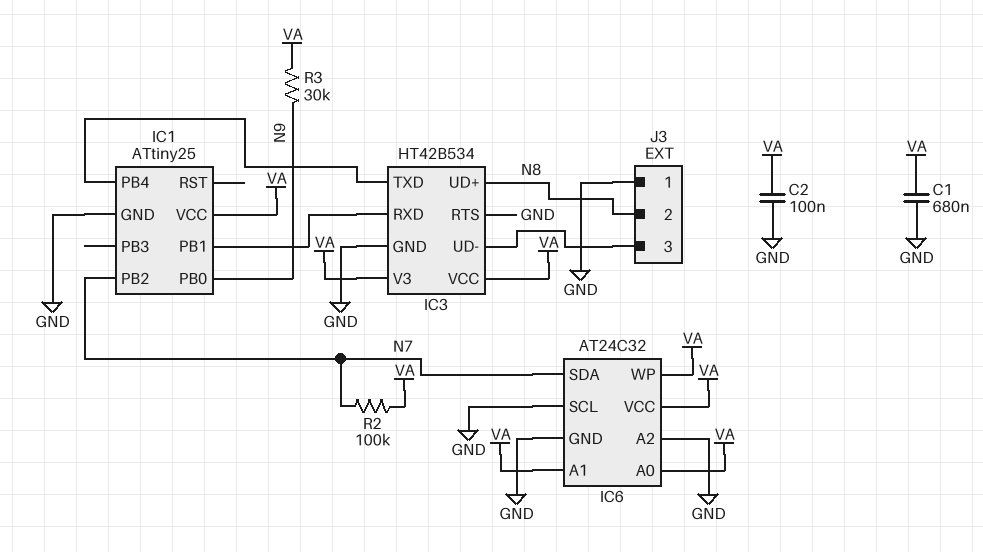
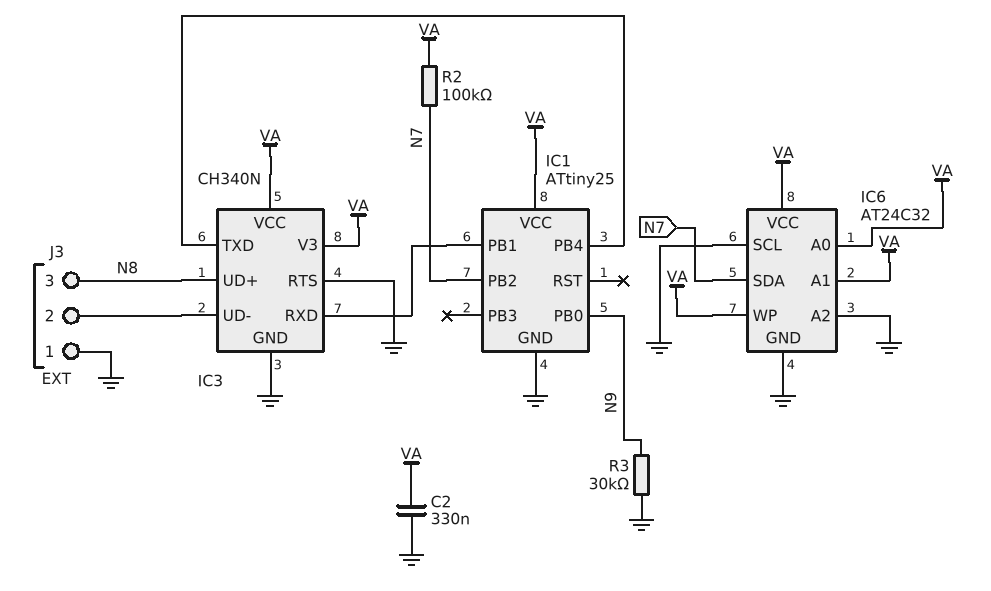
C1: 680nF (GND, VA) -> none
C2: 100nF (GND, VA) -> 330nF (GND, VA)
IC3: HT42B534 -> CH340N
J3 pin 2: N8 -> IC3/UD-
J3 pin 3: IC3/UD- -> N8
R3: 30k (N9, VA) -> 30k (GND, N9)

